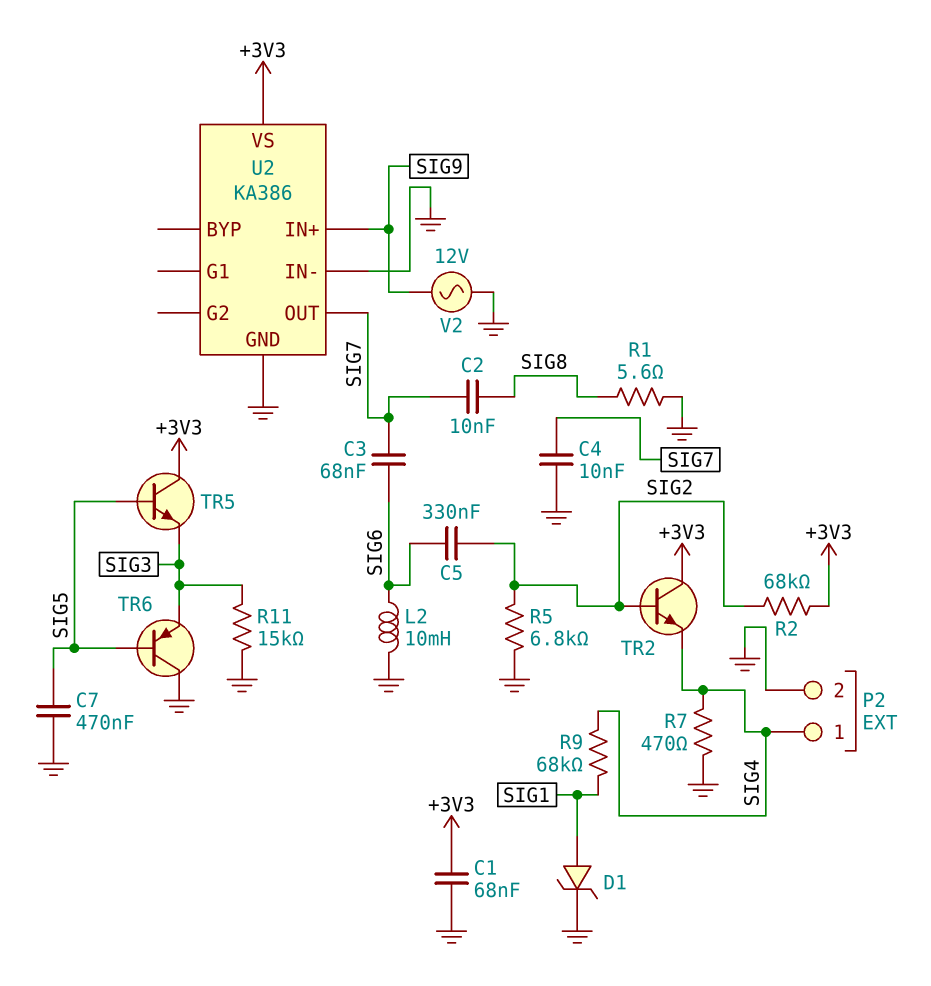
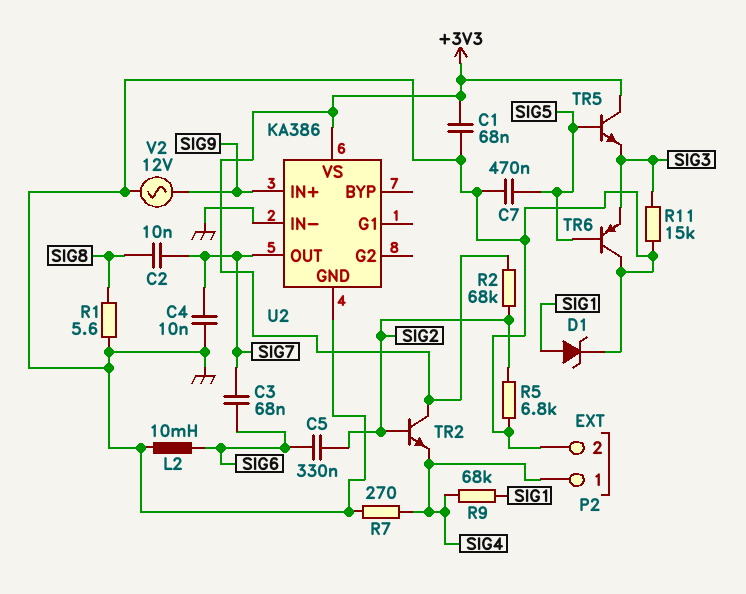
R7: 470 (GND, SIG4) -> 270 (GND, SIG4)

